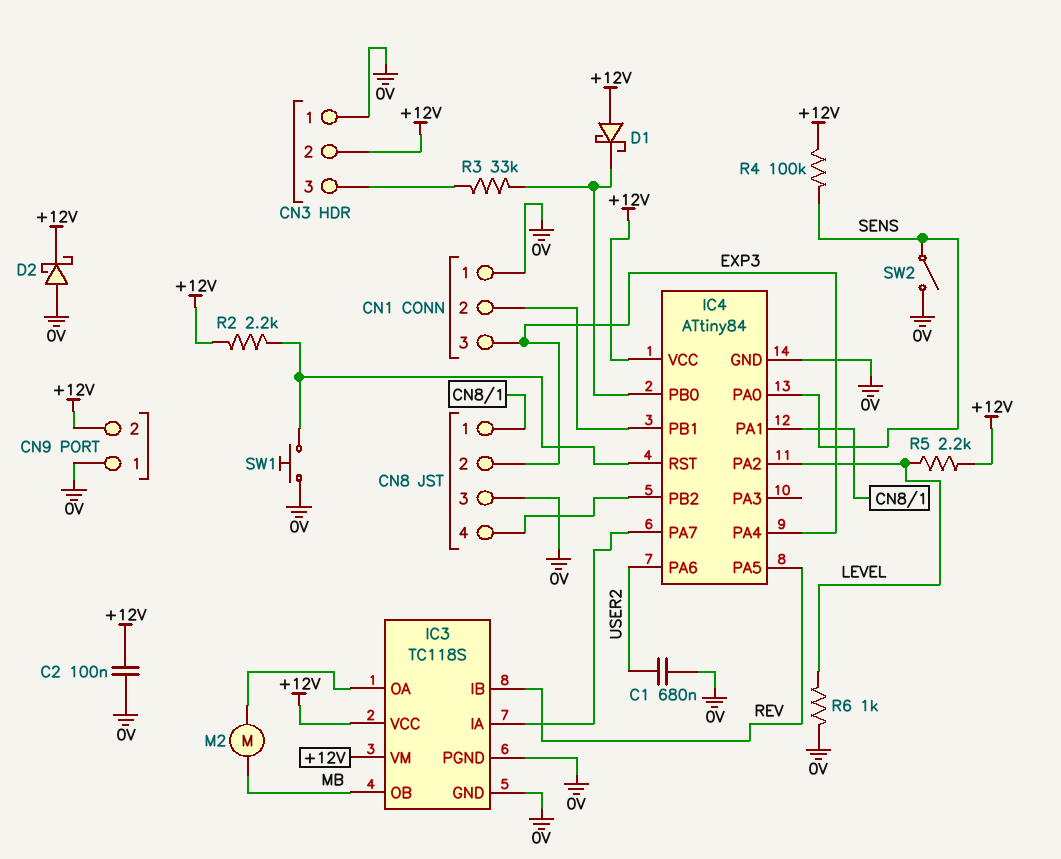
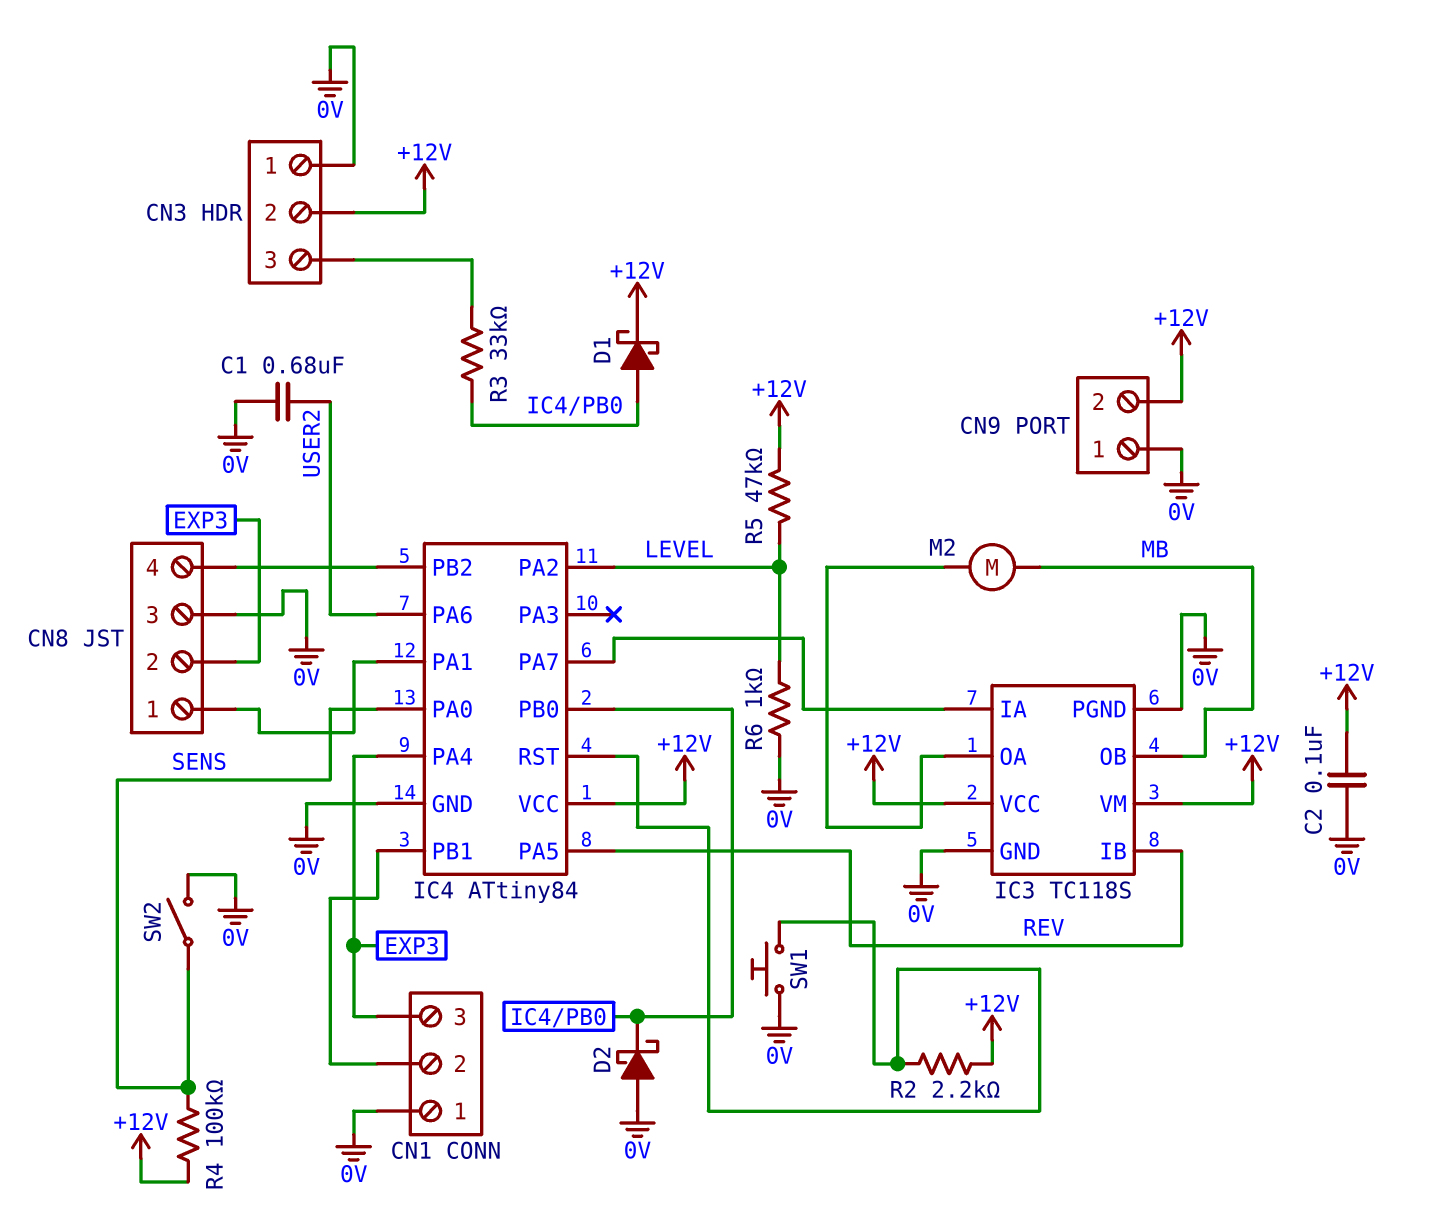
D1: schottky (A +12V, K IC4/PB0) -> schottky (A IC4/PB0, K +12V)
D2: schottky (A 0V, K +12V) -> schottky (A 0V, K IC4/PB0)
R5: 2.2k (+12V, LEVEL) -> 47k (+12V, LEVEL)

